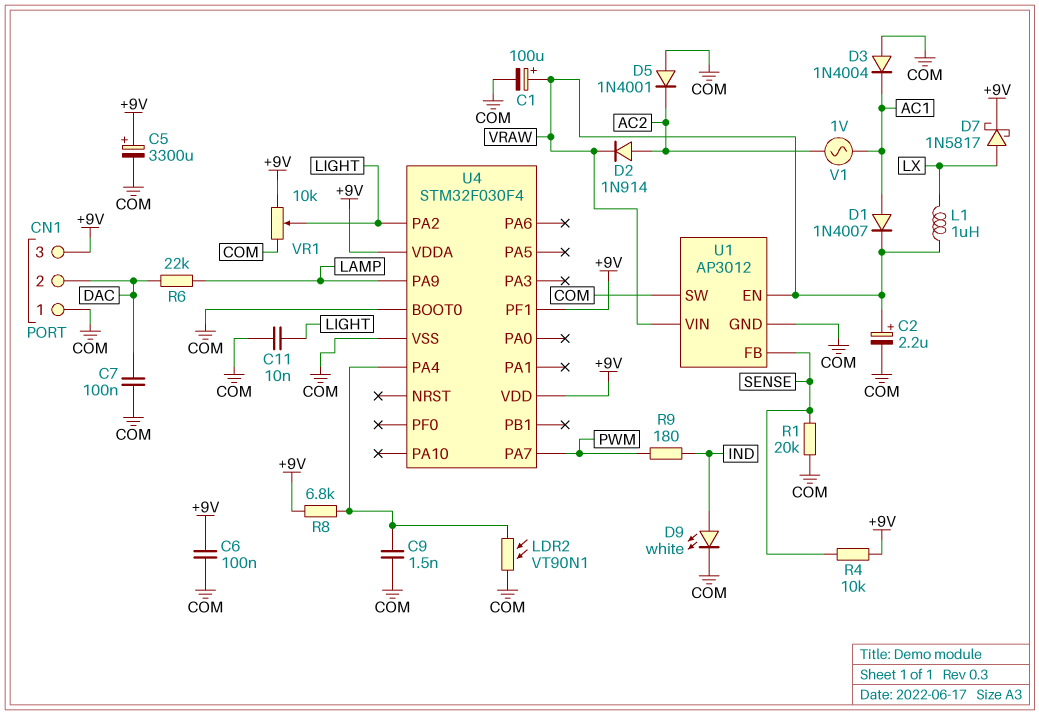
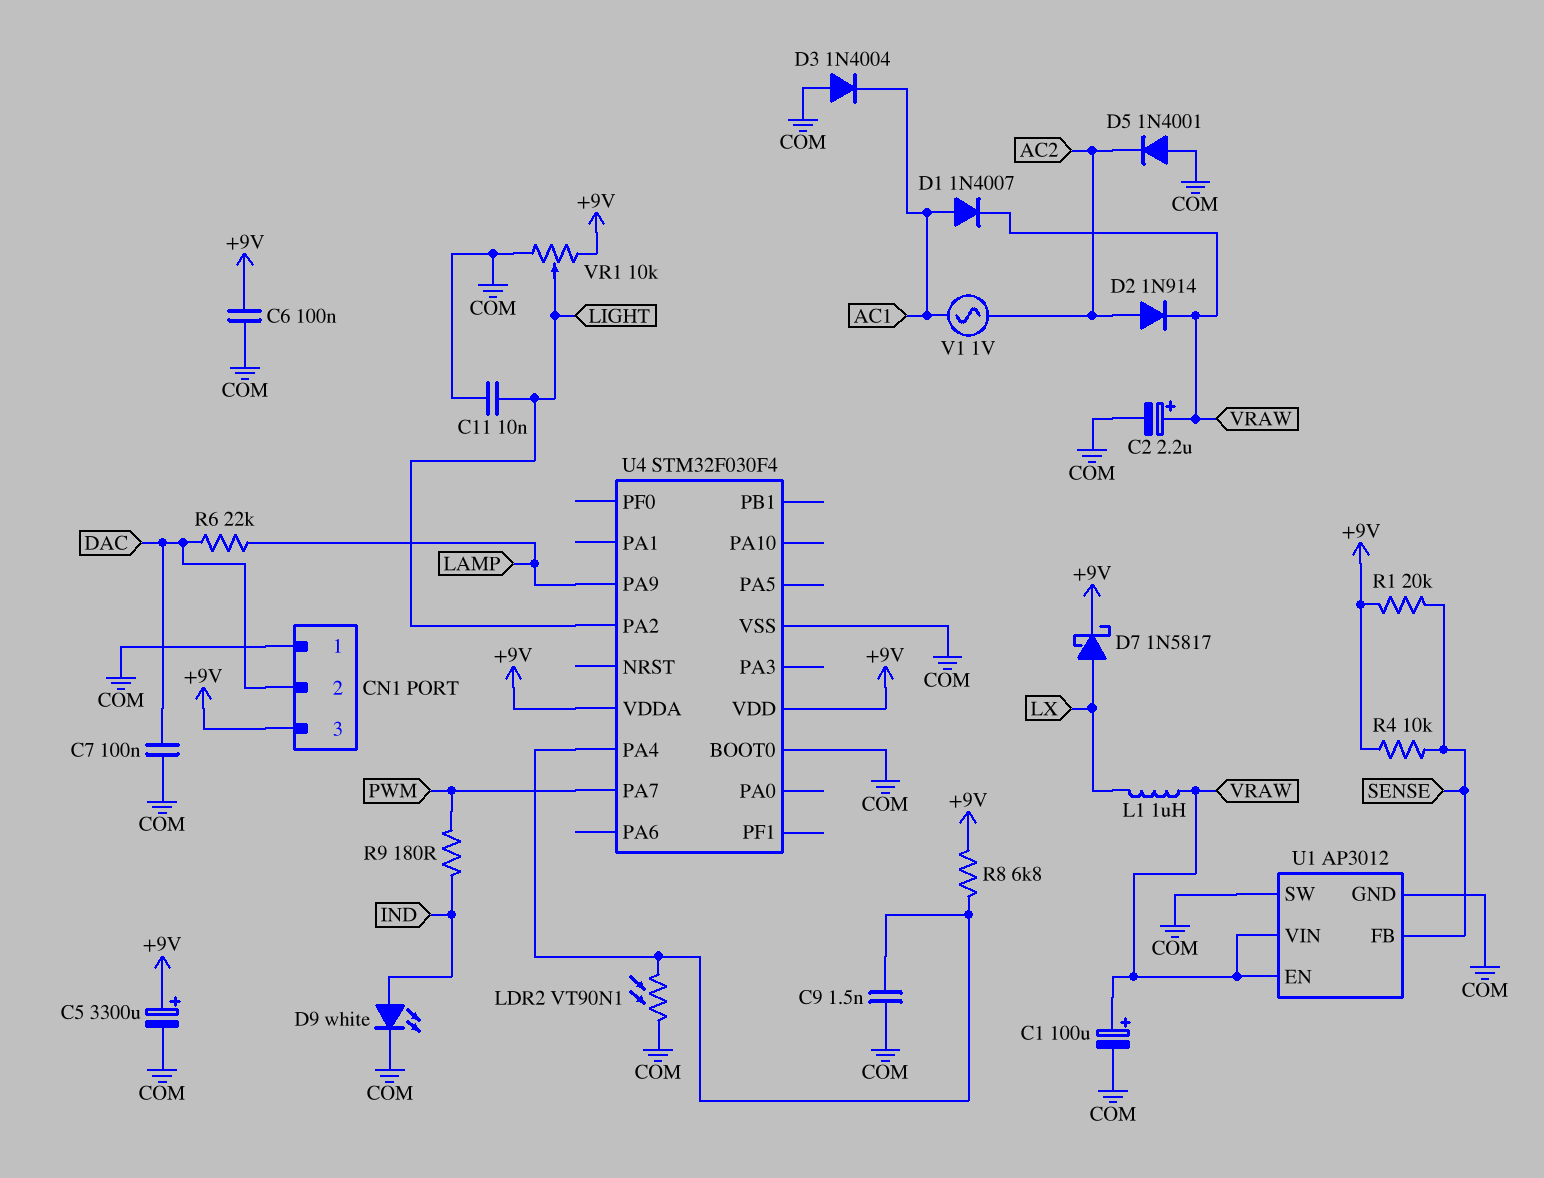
R1: 20k (COM, SENSE) -> 20k (+9V, SENSE)
U4 pin PF1: +9V -> none

